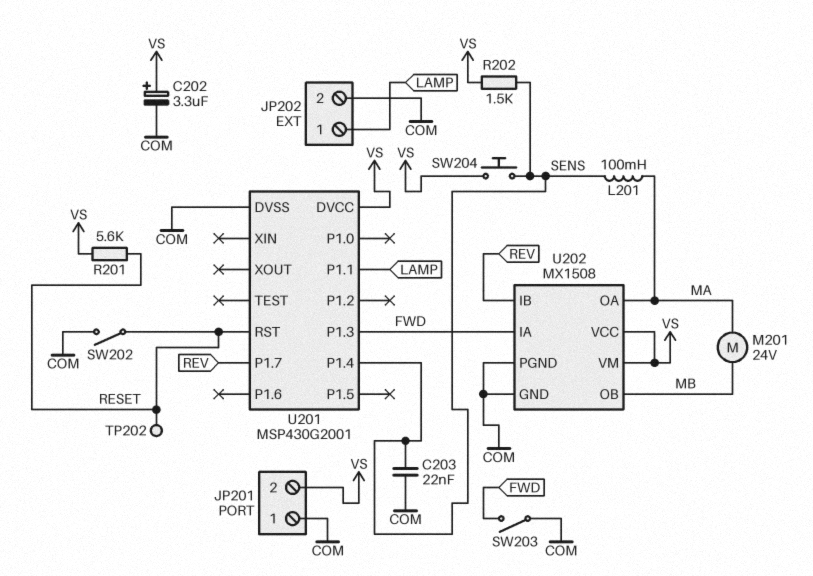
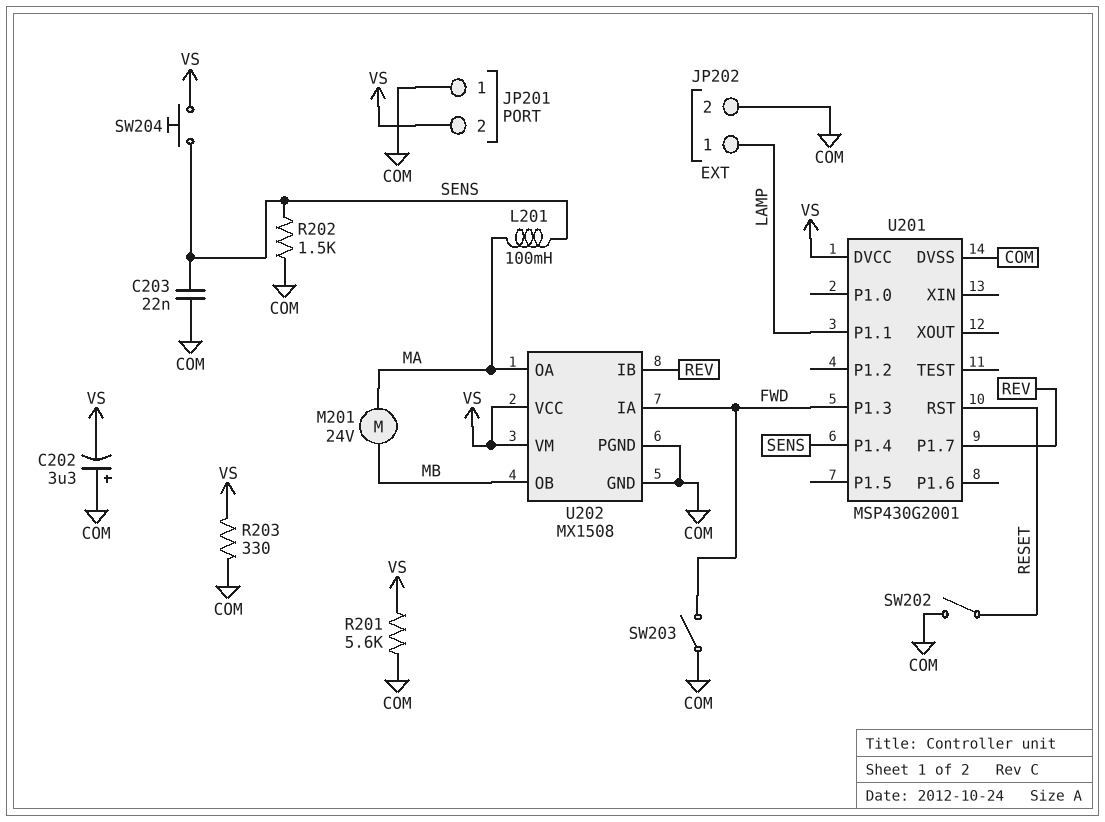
C202: 3.3uF (plus VS, minus COM) -> 3.3uF (plus COM, minus VS)
R201: 5.6k (RESET, VS) -> 5.6k (COM, VS)
R202: 1.5k (SENS, VS) -> 1.5k (COM, SENS)
R203: none -> 330 (COM, VS)
TP202: test point (RESET) -> none

